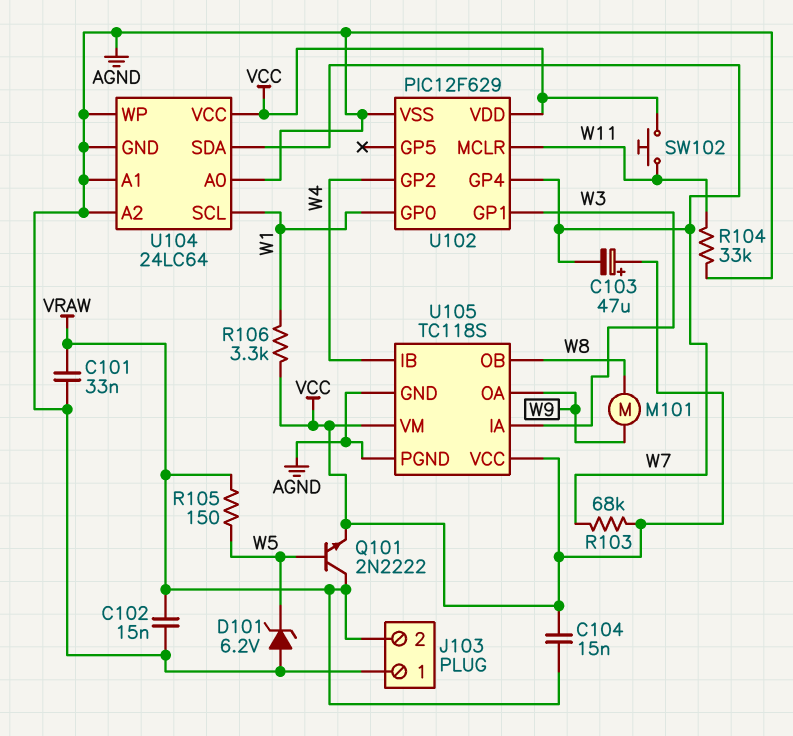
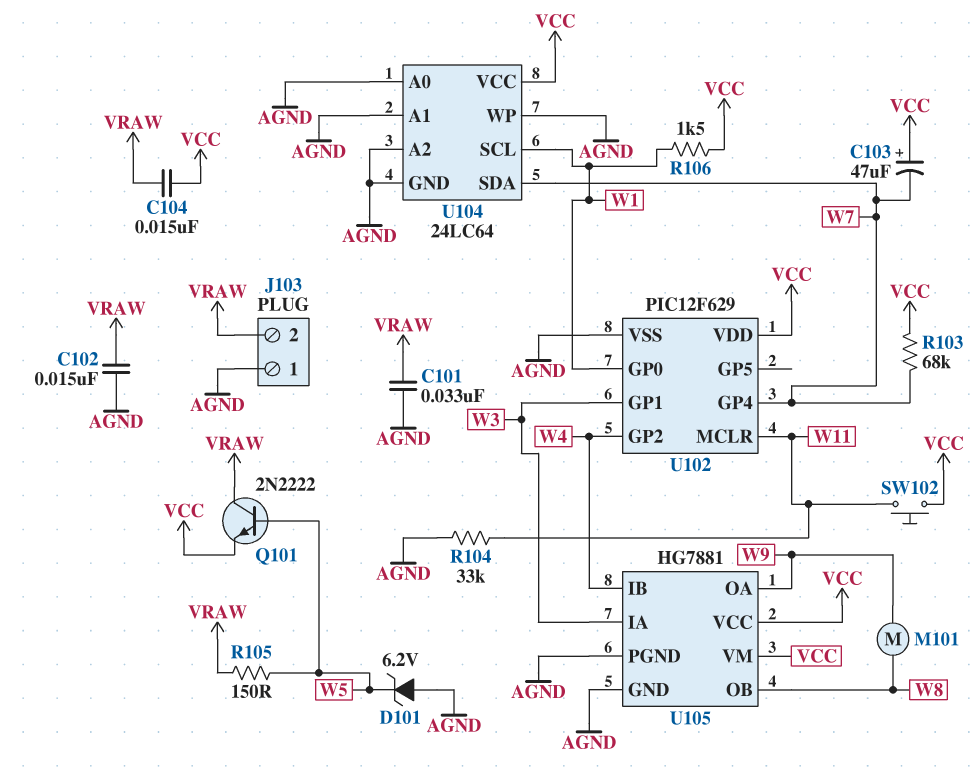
R106: 3.3k (VCC, W1) -> 1.5k (VCC, W1)
U105: TC118S -> HG7881

